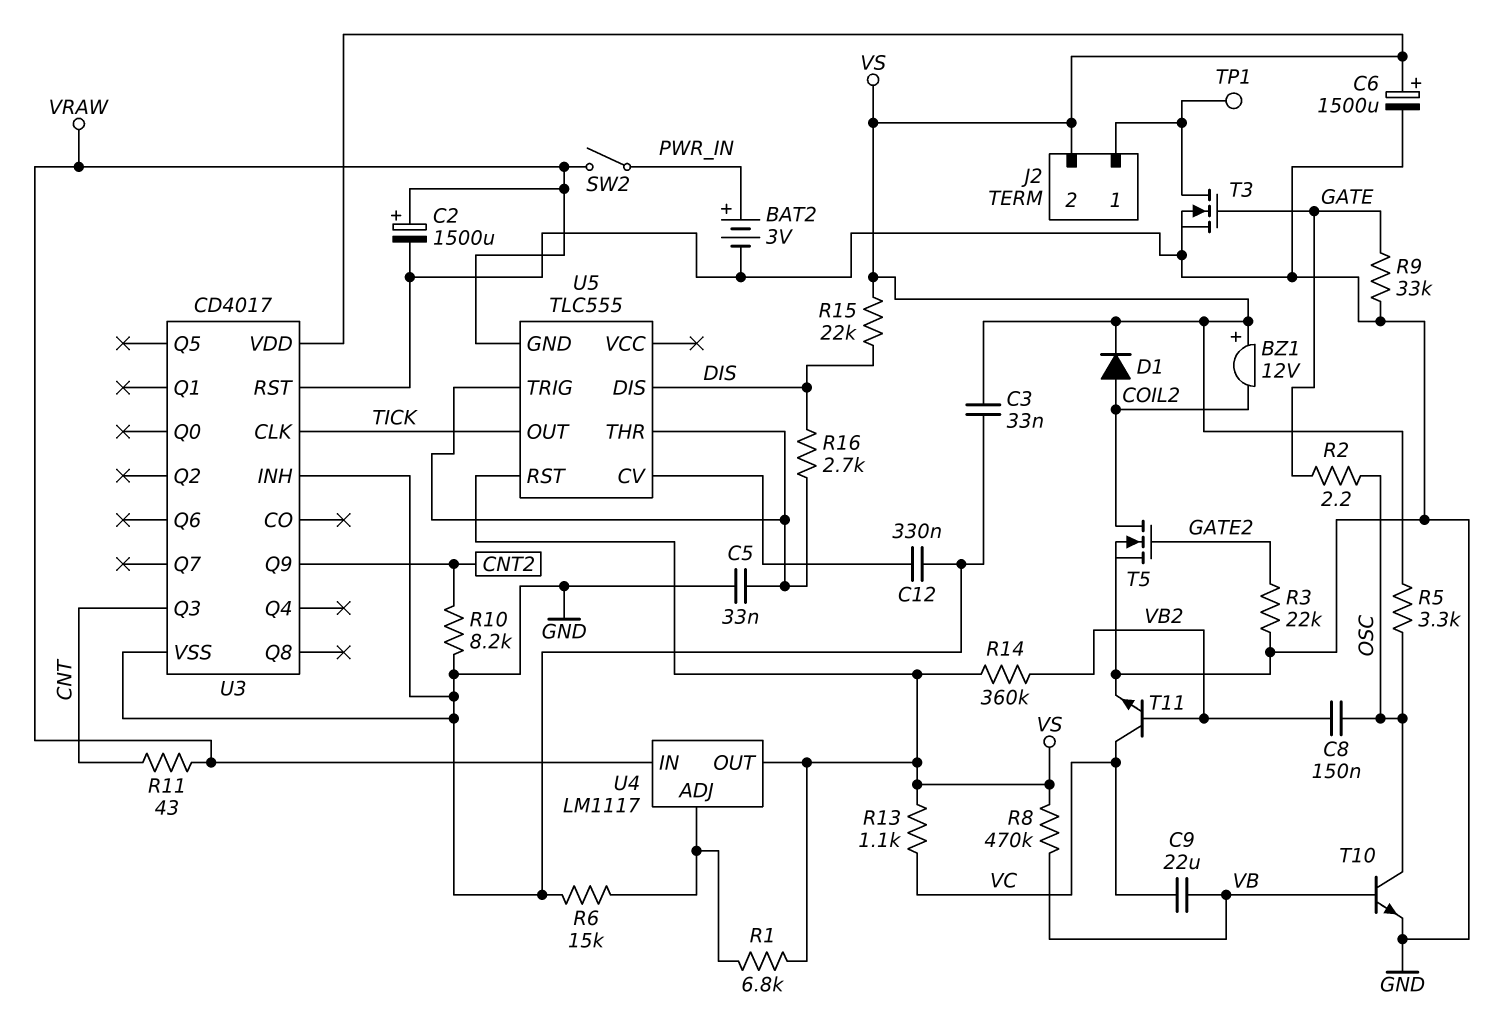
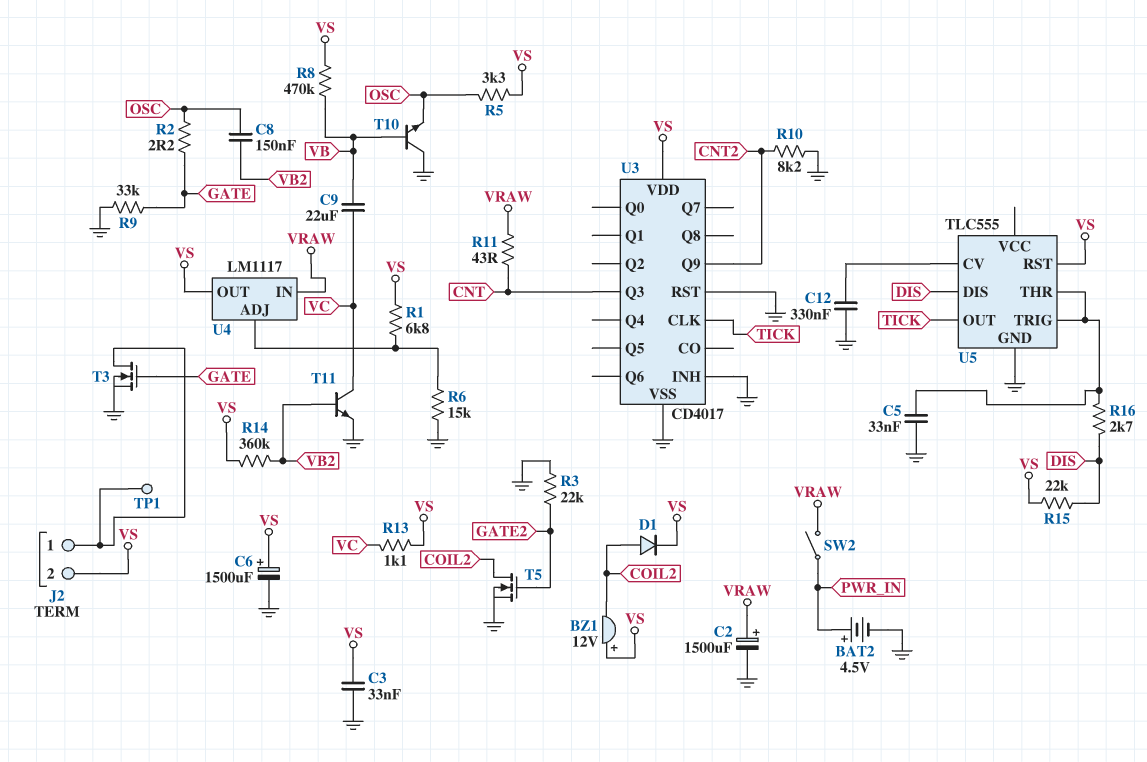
BAT2: 3V (plus PWR_IN, minus GND) -> 4.5V (plus PWR_IN, minus GND)
T10: NPN (B VB, C OSC, E GND) -> NPN (B VB, C GND, E OSC)
U5 pin GND: VRAW -> GND

